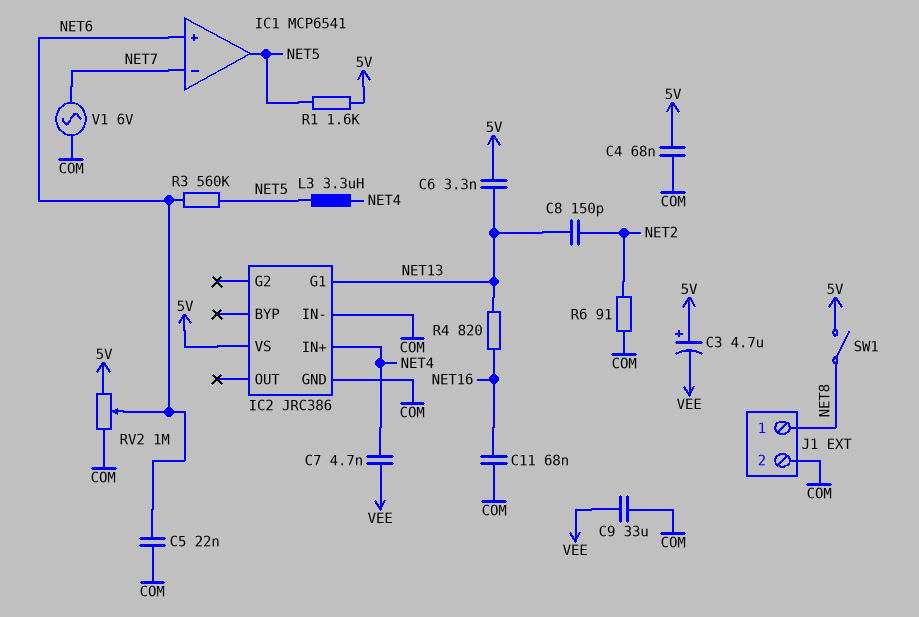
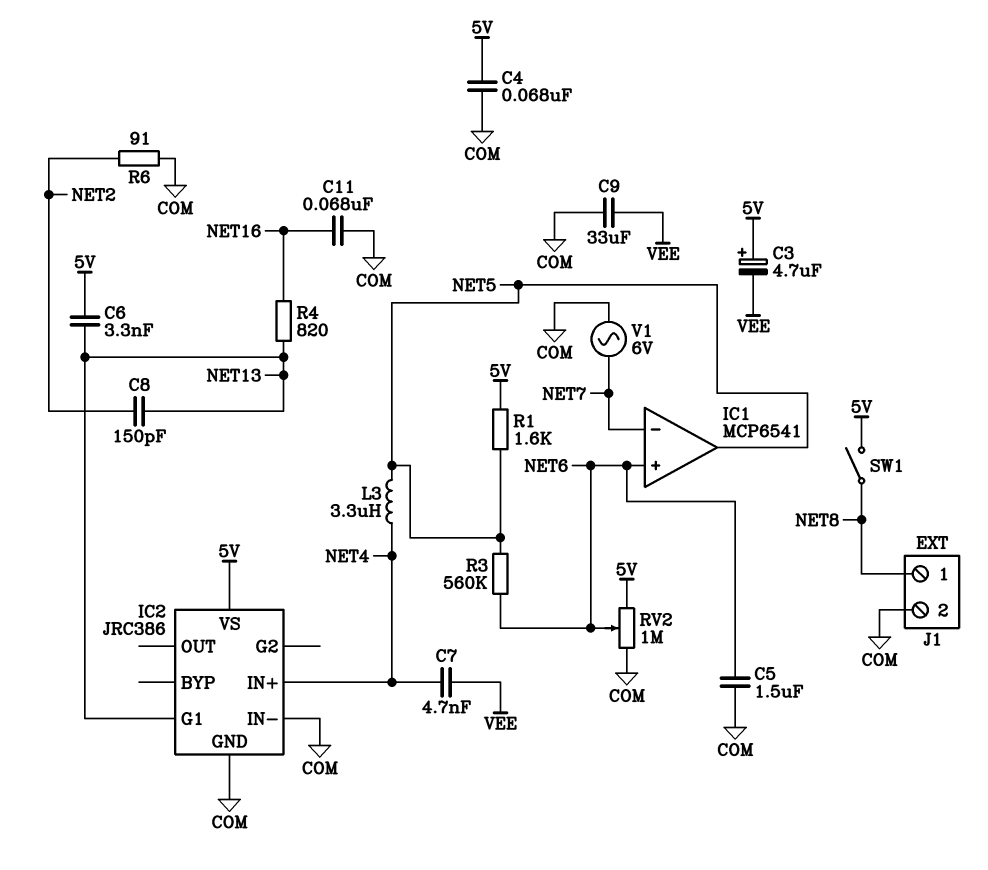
C5: 22nF (COM, NET6) -> 1.5uF (COM, NET6)

